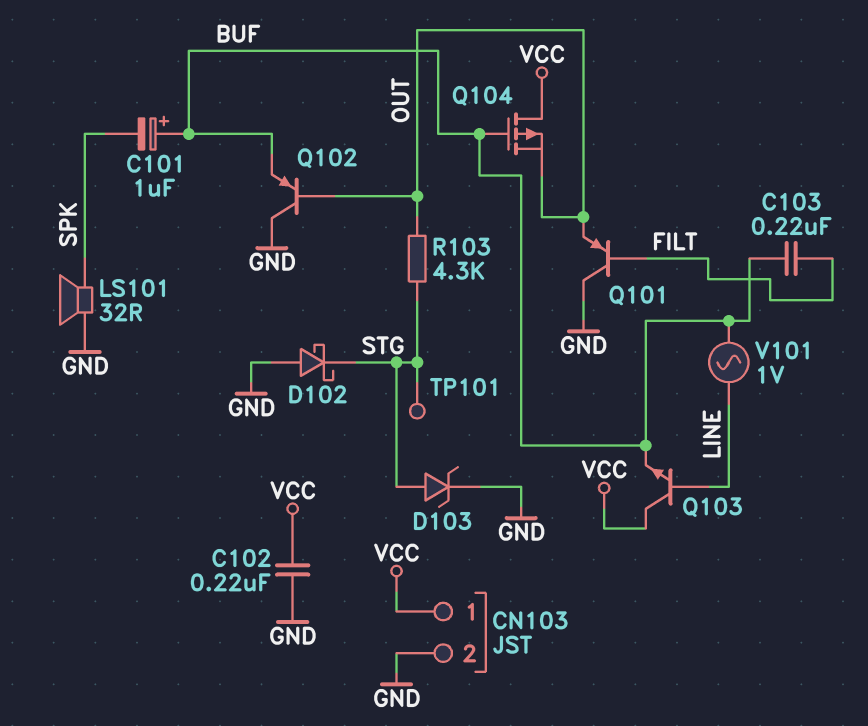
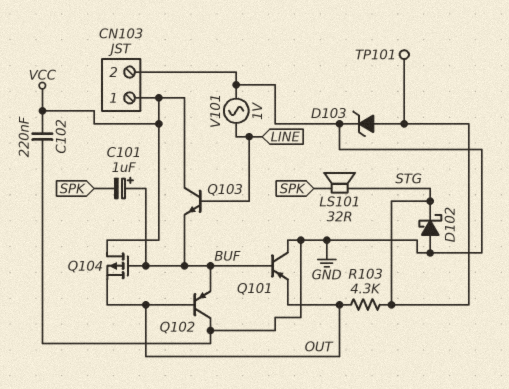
C103: 220nF (BUF, FILT) -> none
LS101: speaker 32R (GND, SPK) -> speaker 32R (SPK, STG)
Q101: PNP (B FILT, C GND, E OUT) -> PNP (B BUF, C GND, E OUT)
V101: AC 1V (BUF, LINE) -> AC 1V (GND, LINE)

